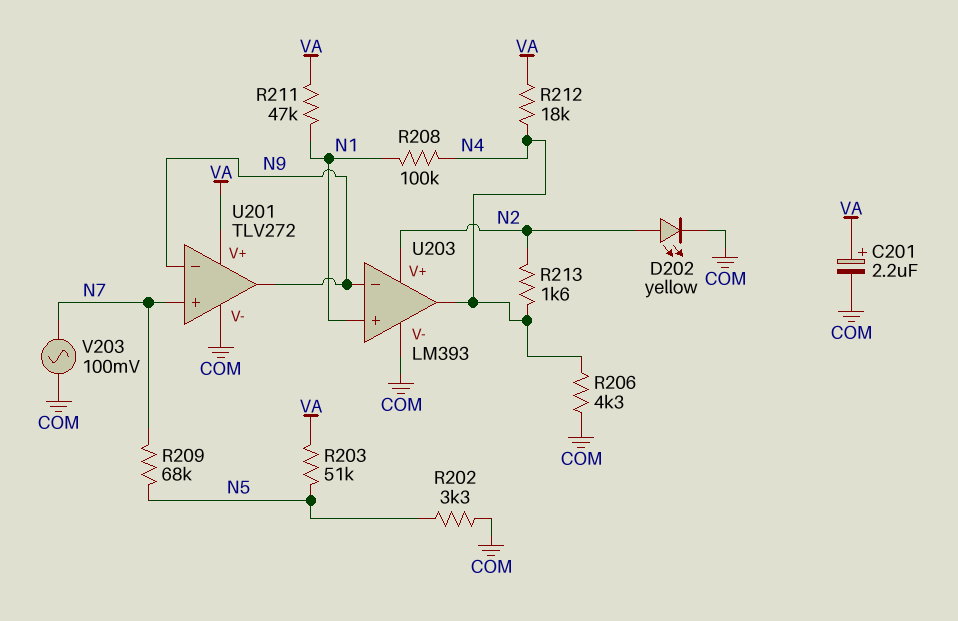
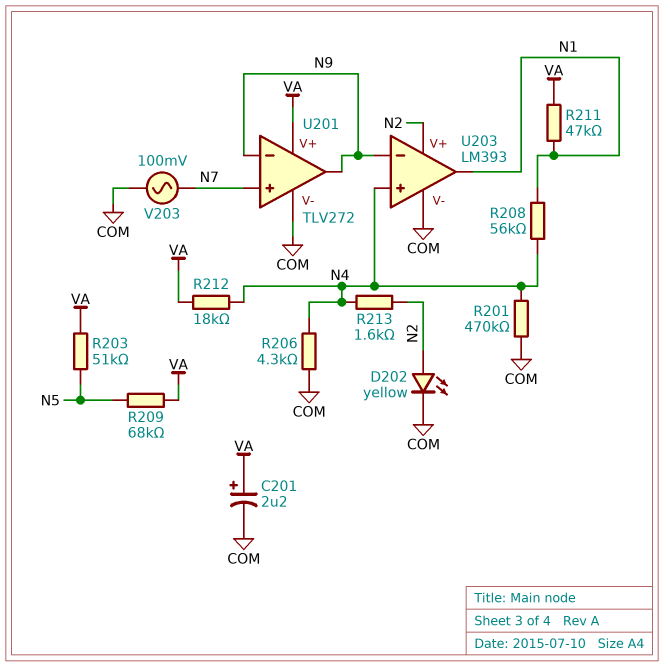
R201: none -> 470k (COM, N4)
R202: 3.3k (COM, N5) -> none
R208: 100k (N1, N4) -> 56k (N1, N4)
R209: 68k (N5, N7) -> 68k (N5, VA)
U203 pin in+: N1 -> N4
U203 pin out: N4 -> N1

